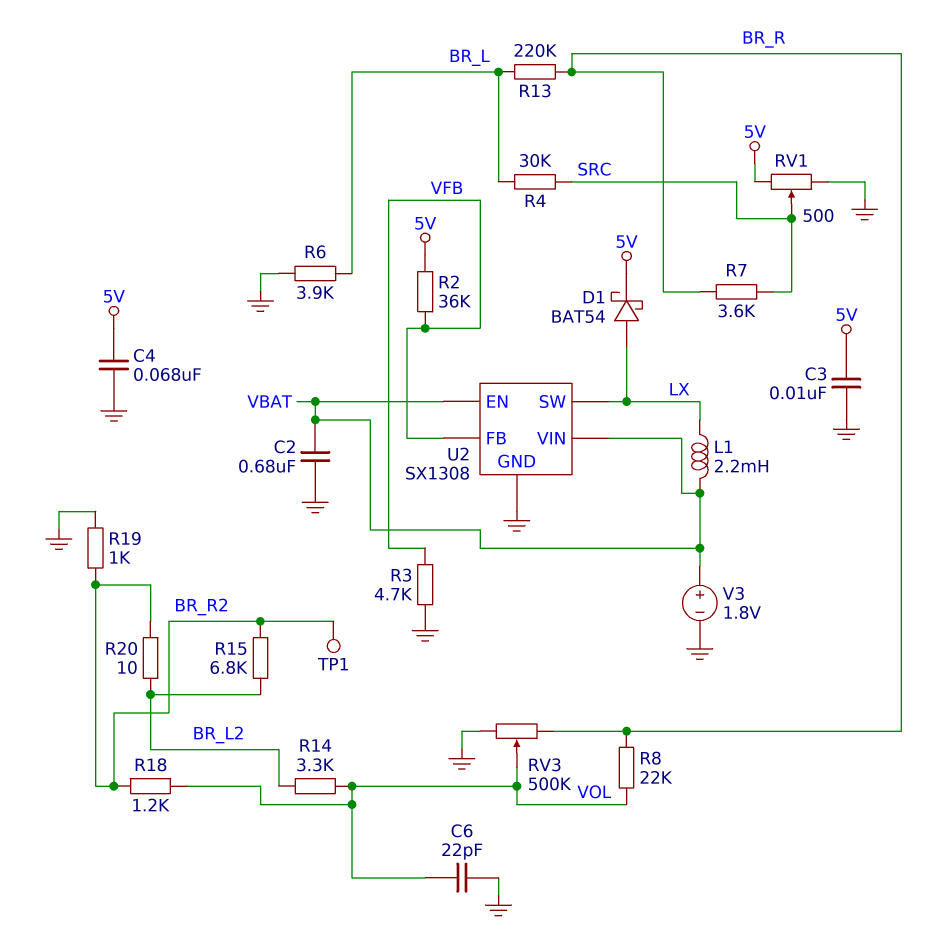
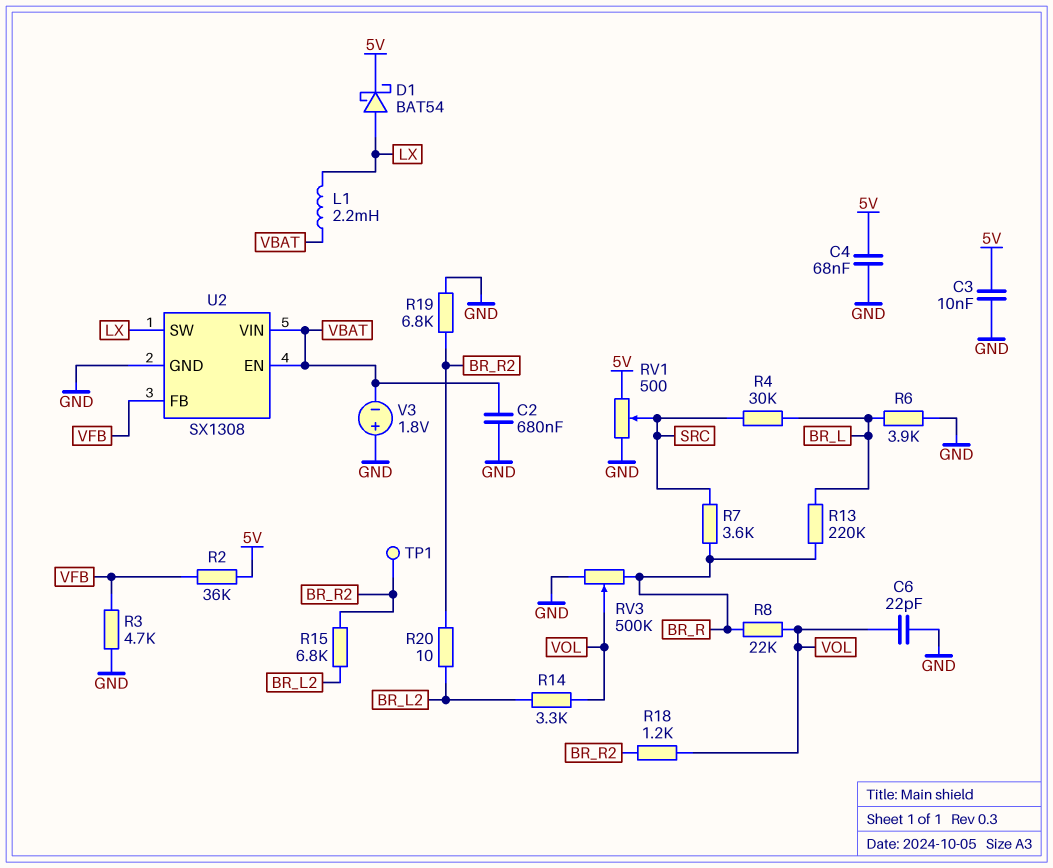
R19: 1k (BR_R2, GND) -> 6.8k (BR_R2, GND)
V3: 1.8V (plus VBAT, minus GND) -> 1.8V (plus GND, minus VBAT)

